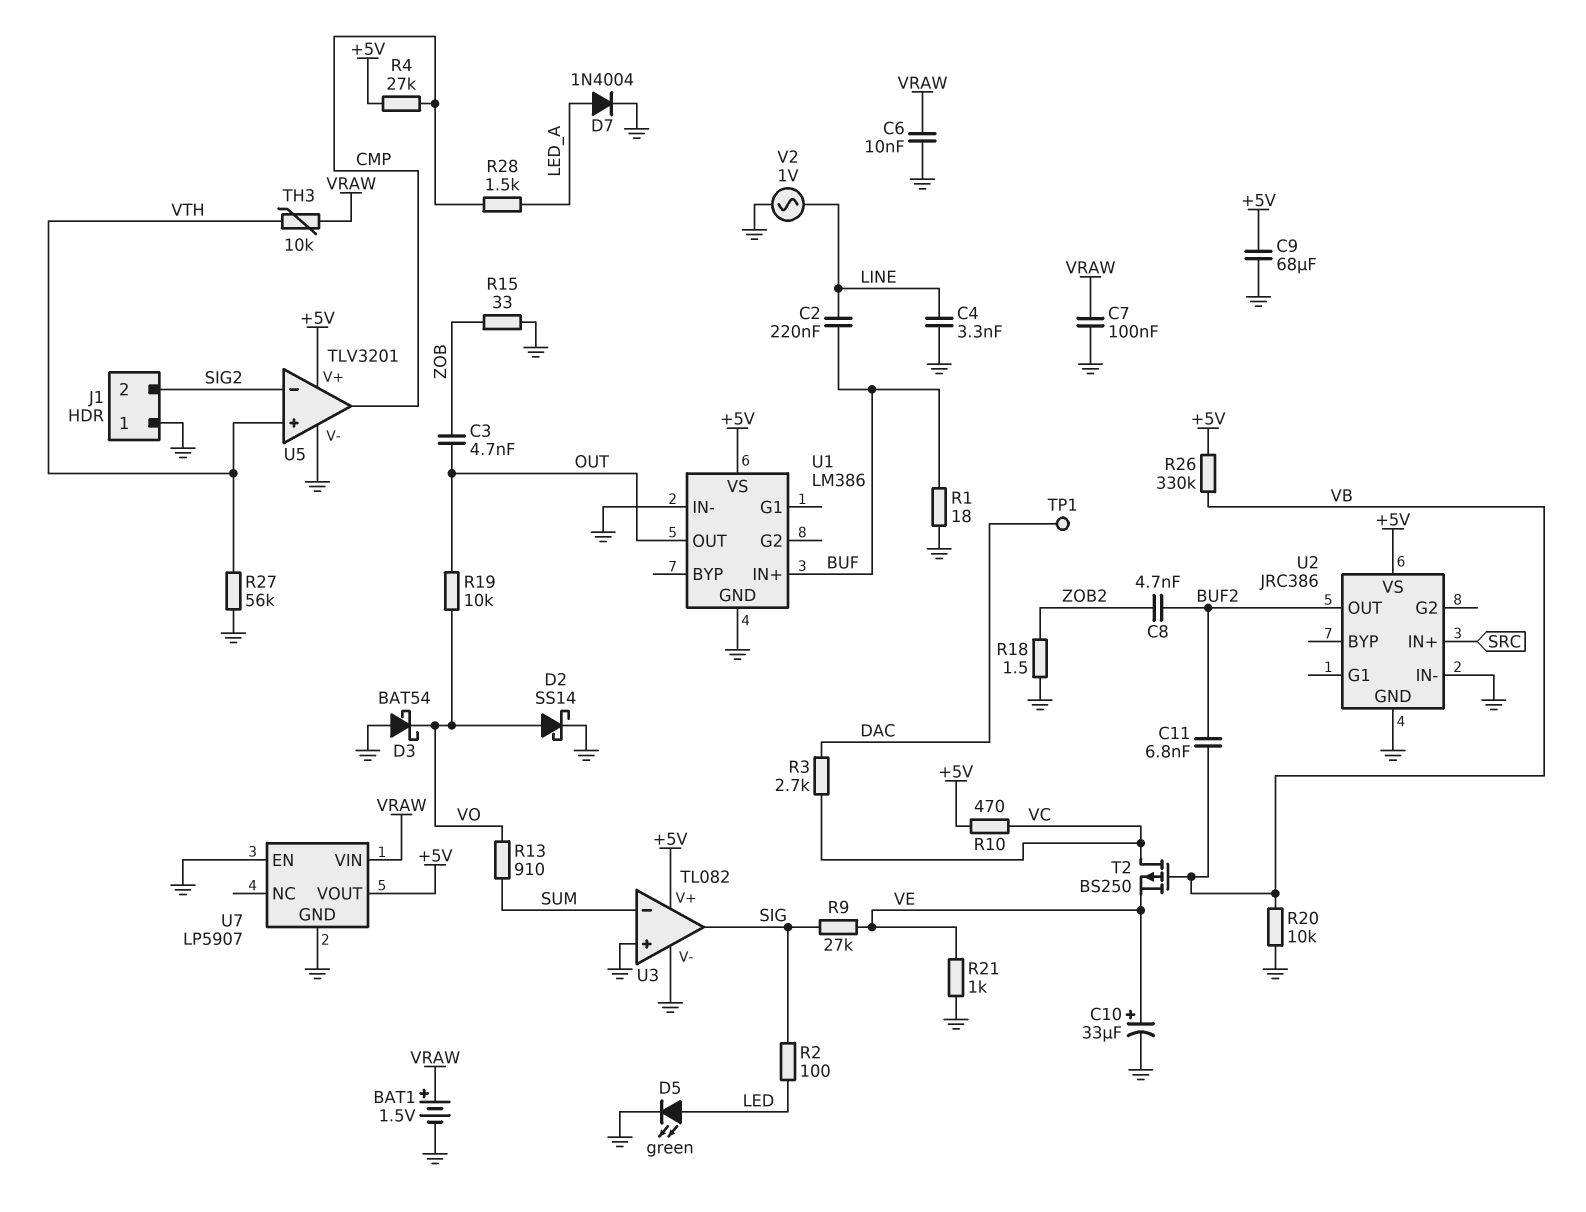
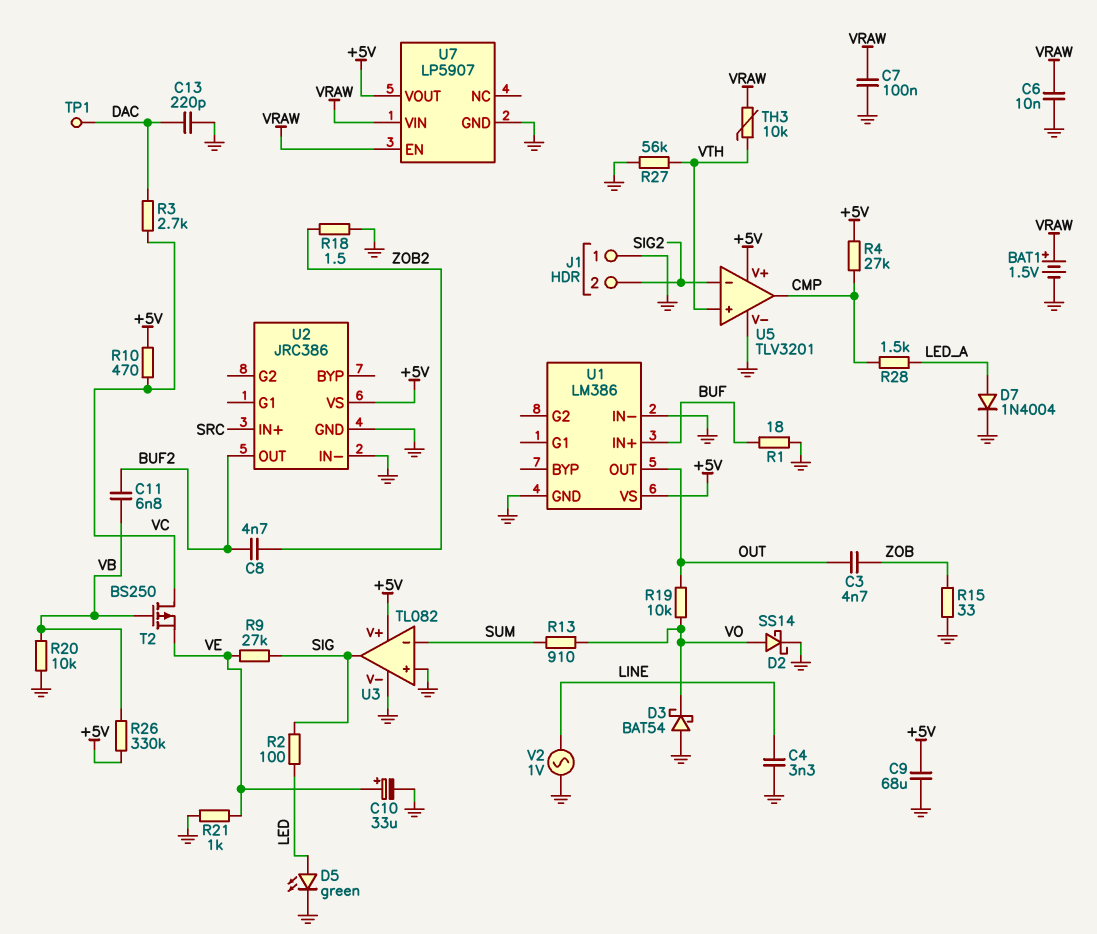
C2: 220nF (BUF, LINE) -> none
C13: none -> 220pF (DAC, GND)
U7 pin EN: GND -> VRAW

